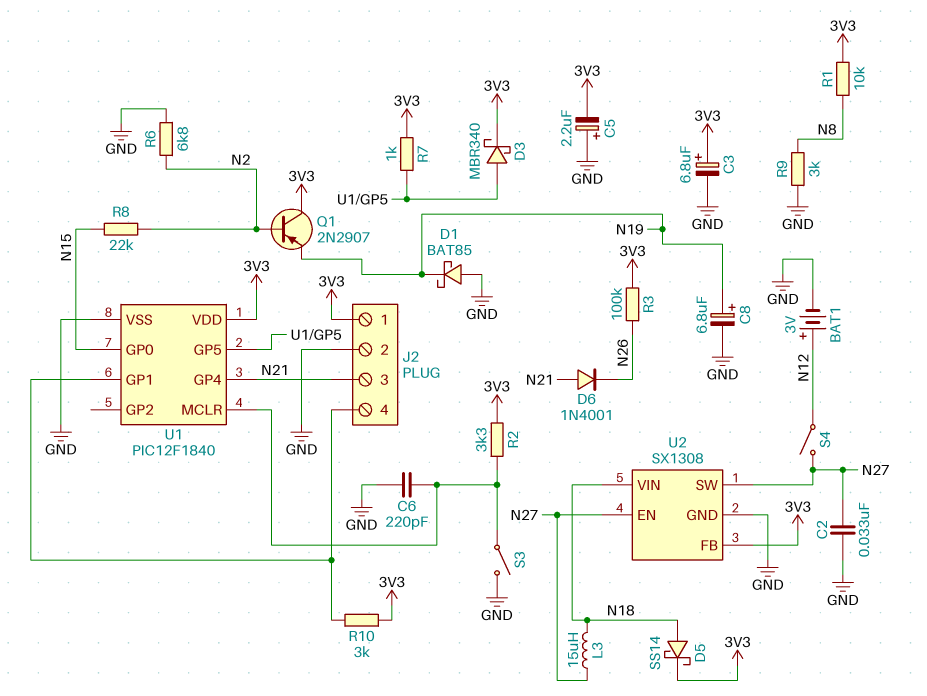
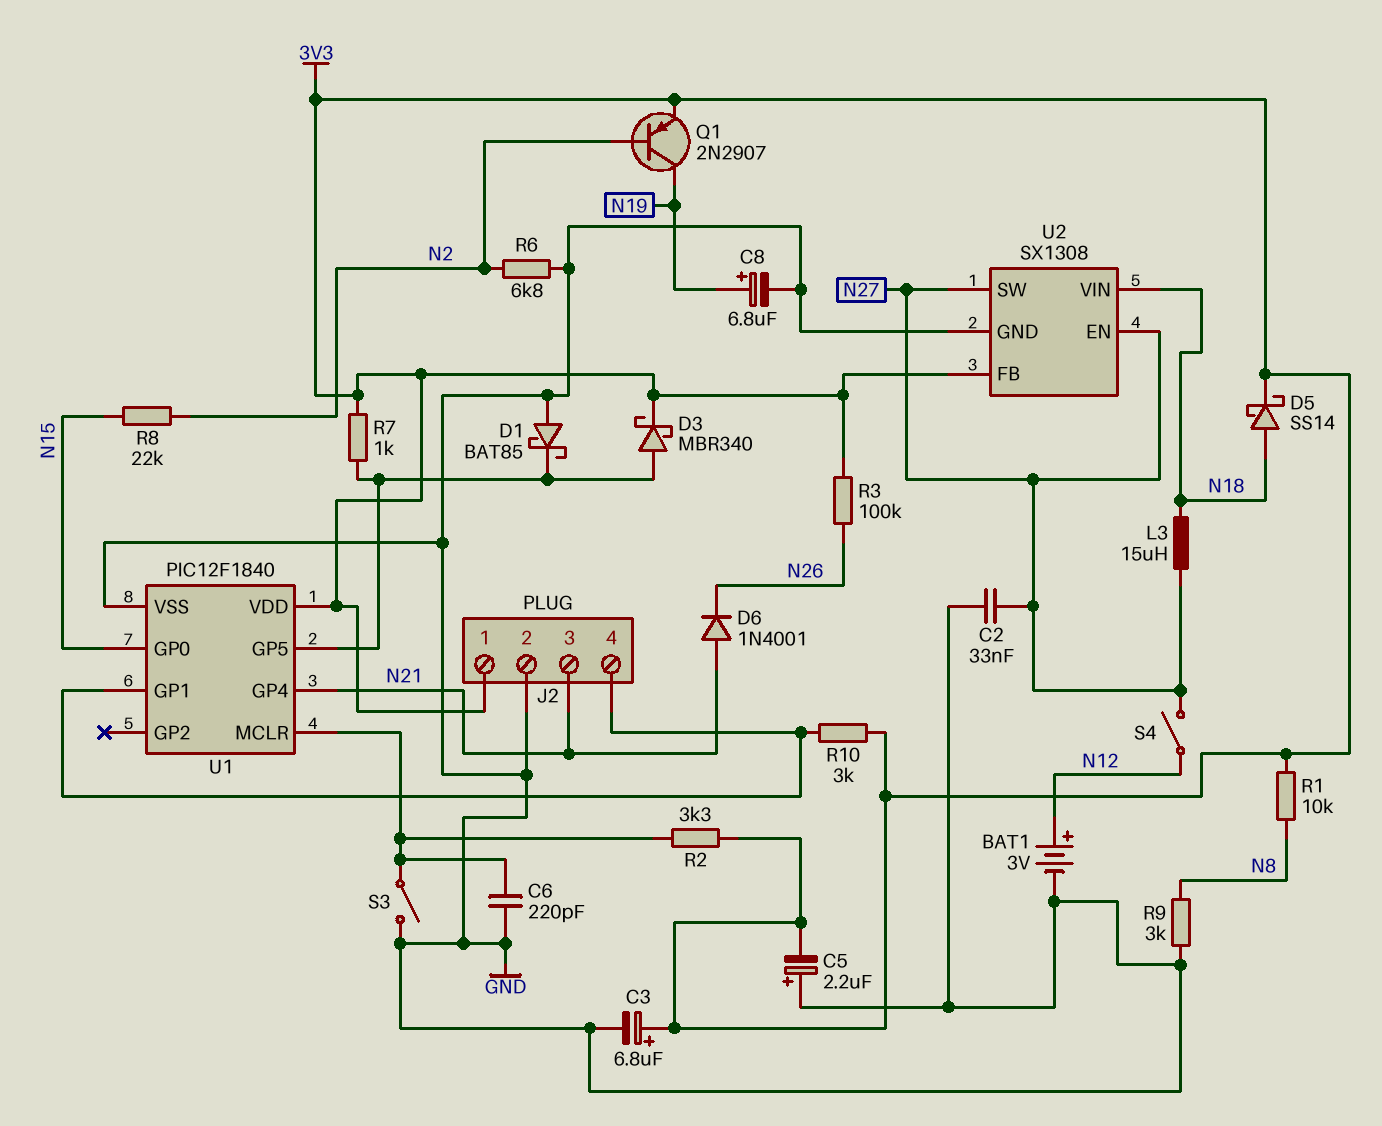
D1: schottky BAT85 (A GND, K N19) -> schottky BAT85 (A GND, K U1/GP5)
Q1: PNP 2N2907 (B N2, C 3V3, E N19) -> PNP 2N2907 (B N2, C N19, E 3V3)

